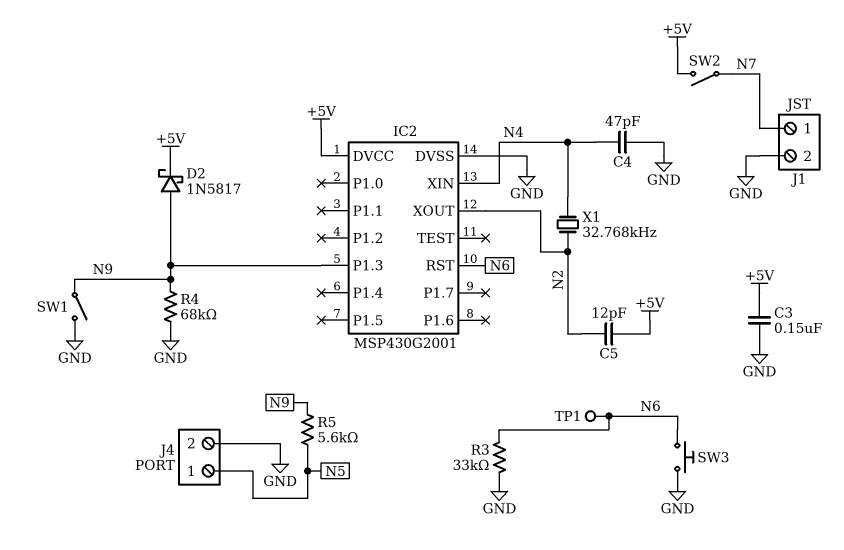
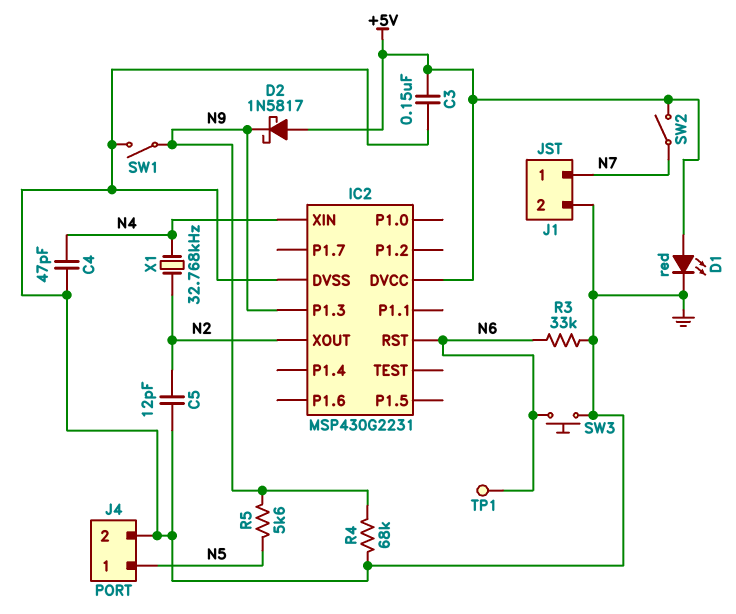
C5: 12pF (+5V, N2) -> 12pF (GND, N2)
D1: none -> LED red (A +5V, K GND)
D2: schottky 1N5817 (A N9, K +5V) -> schottky 1N5817 (A +5V, K N9)
IC2: MSP430G2001 -> MSP430G2231

